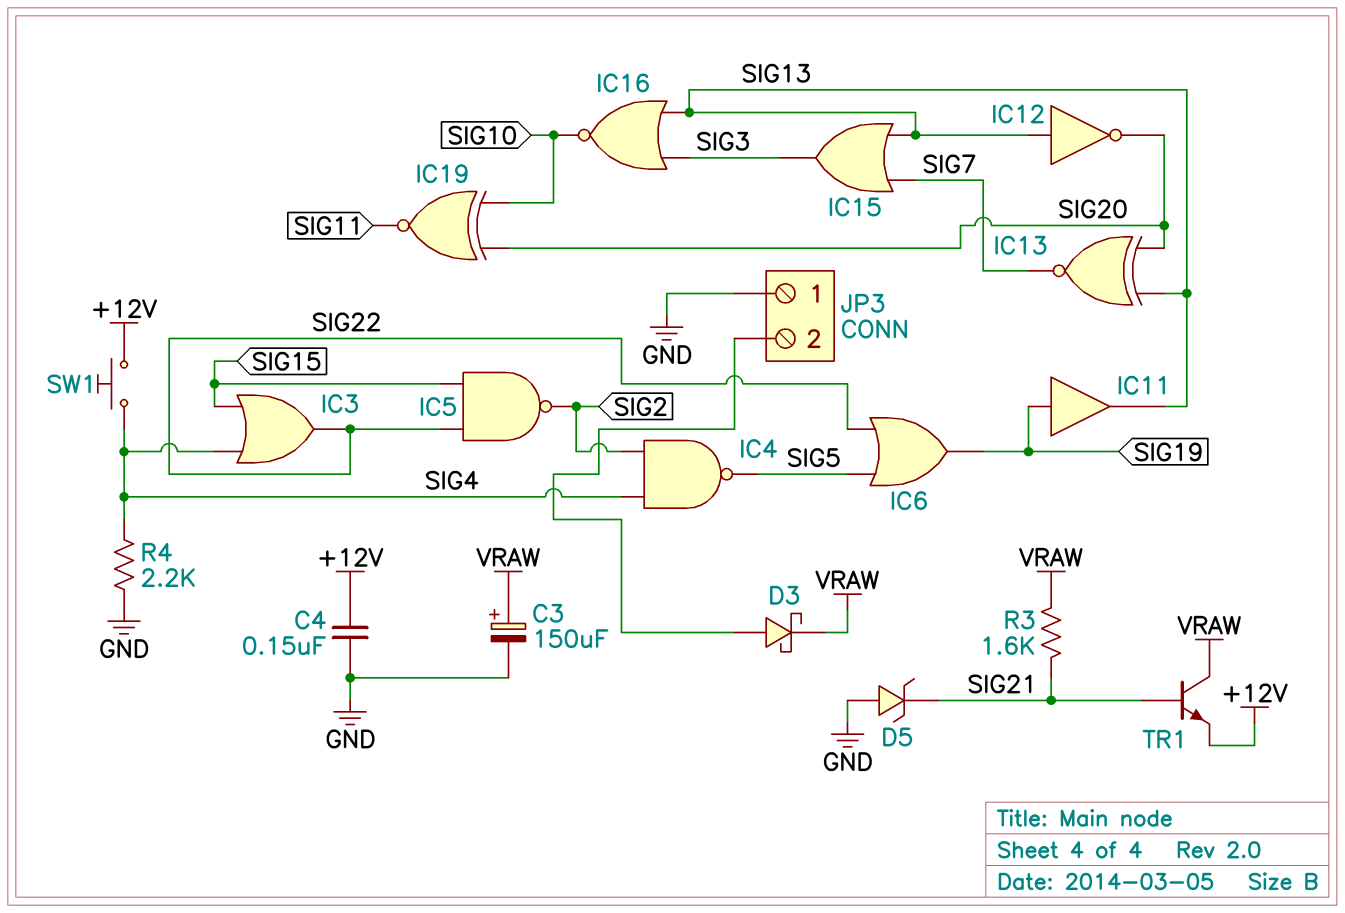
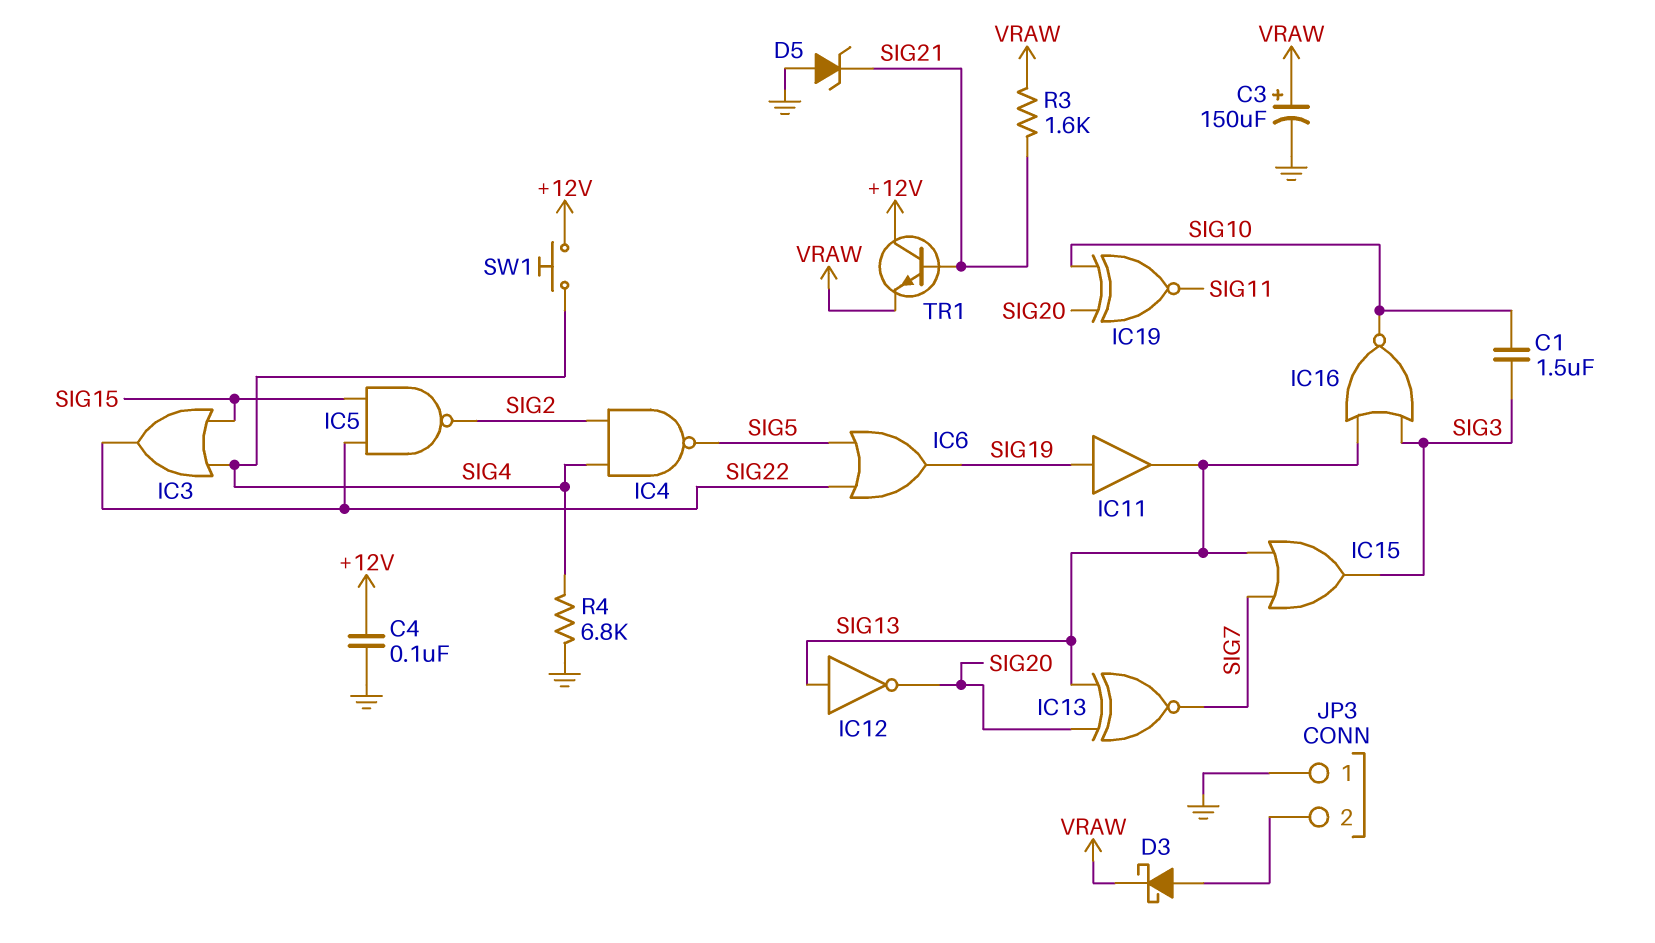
C1: none -> 1.5uF (SIG3, SIG10)
C4: 150nF (+12V, GND) -> 100nF (+12V, GND)
R4: 2.2k (GND, SIG4) -> 6.8k (GND, SIG4)
TR1: NPN (B SIG21, C VRAW, E +12V) -> NPN (B SIG21, C +12V, E VRAW)

